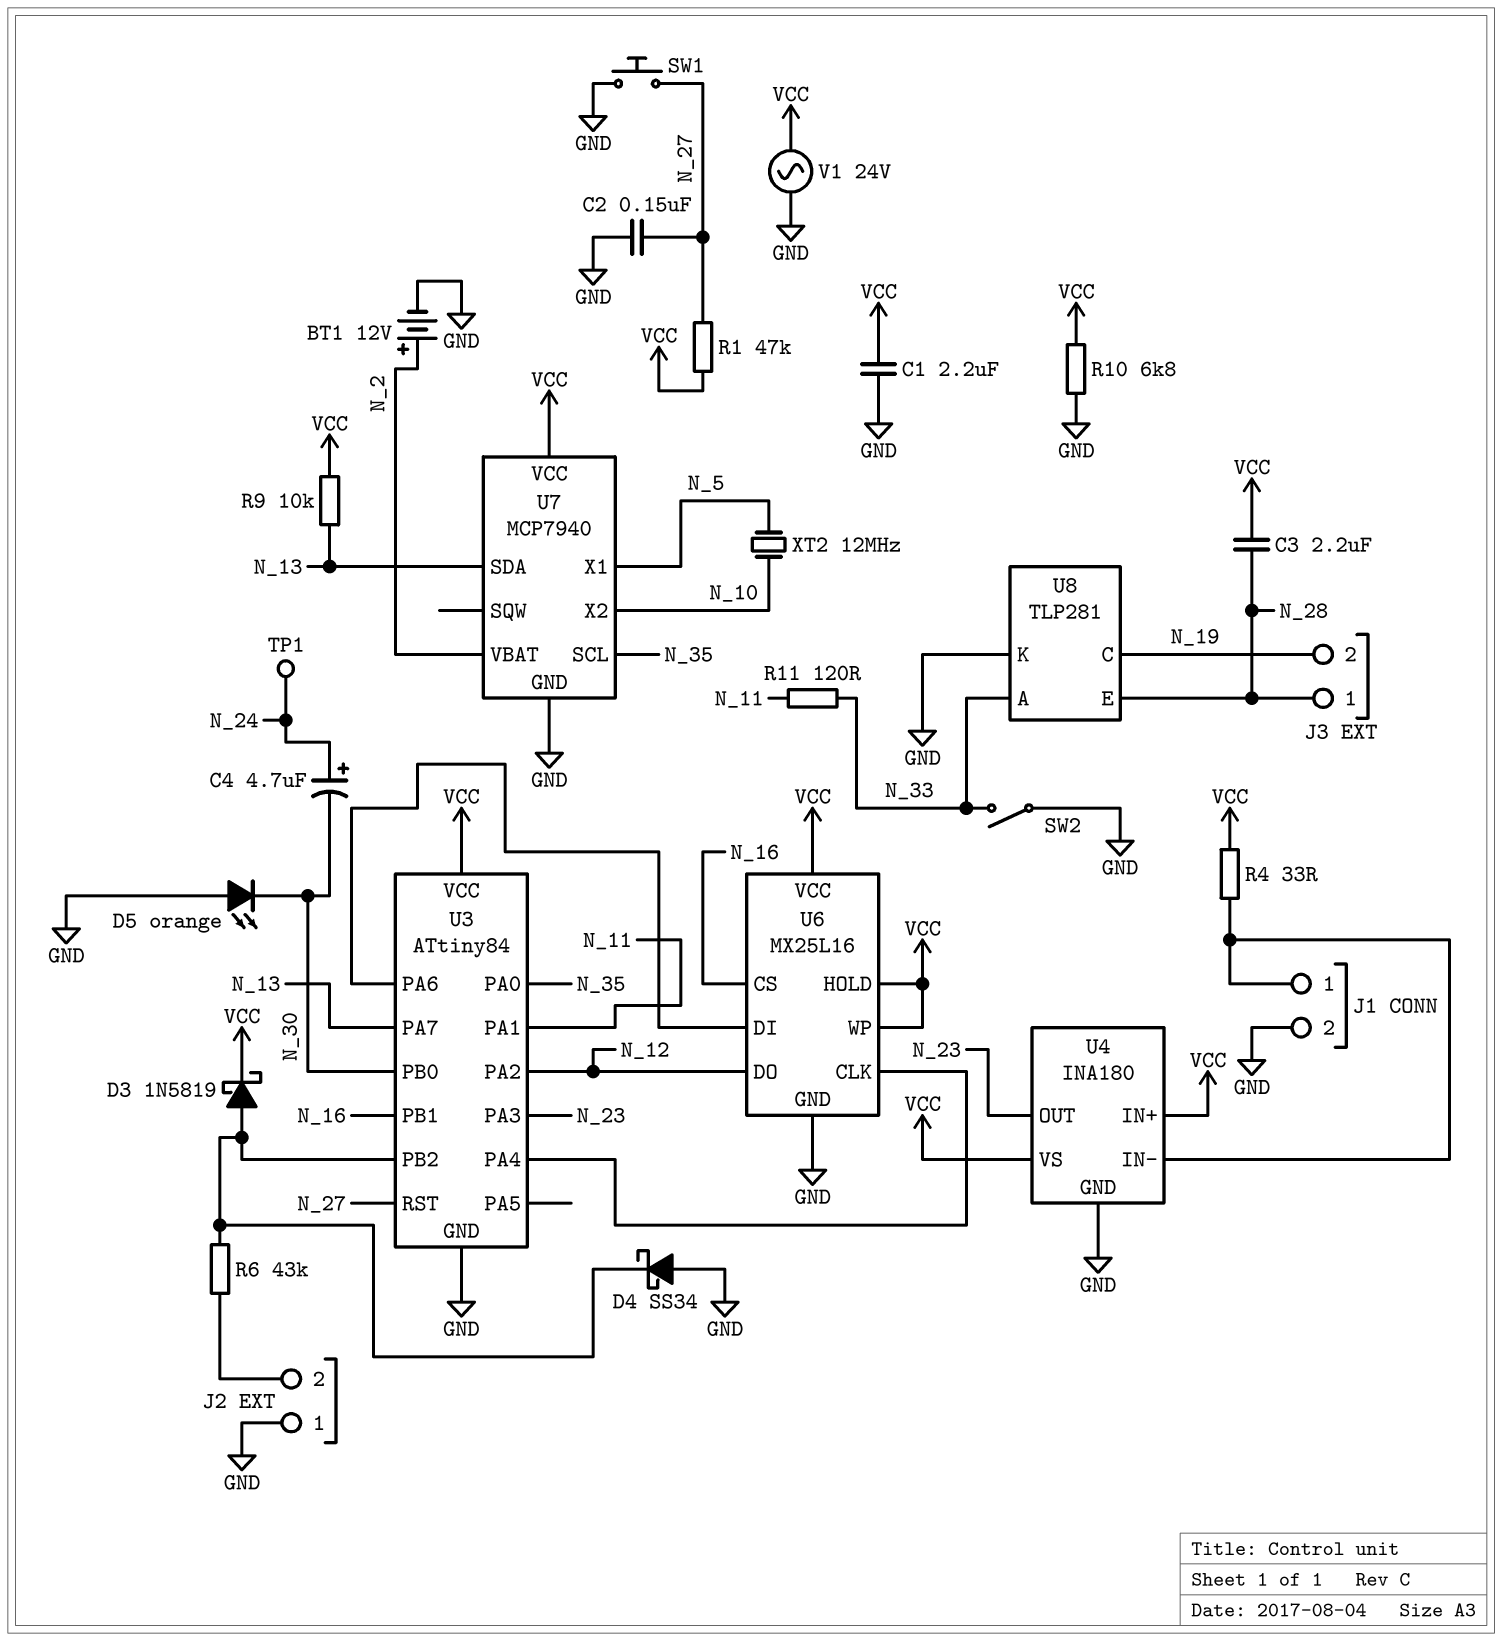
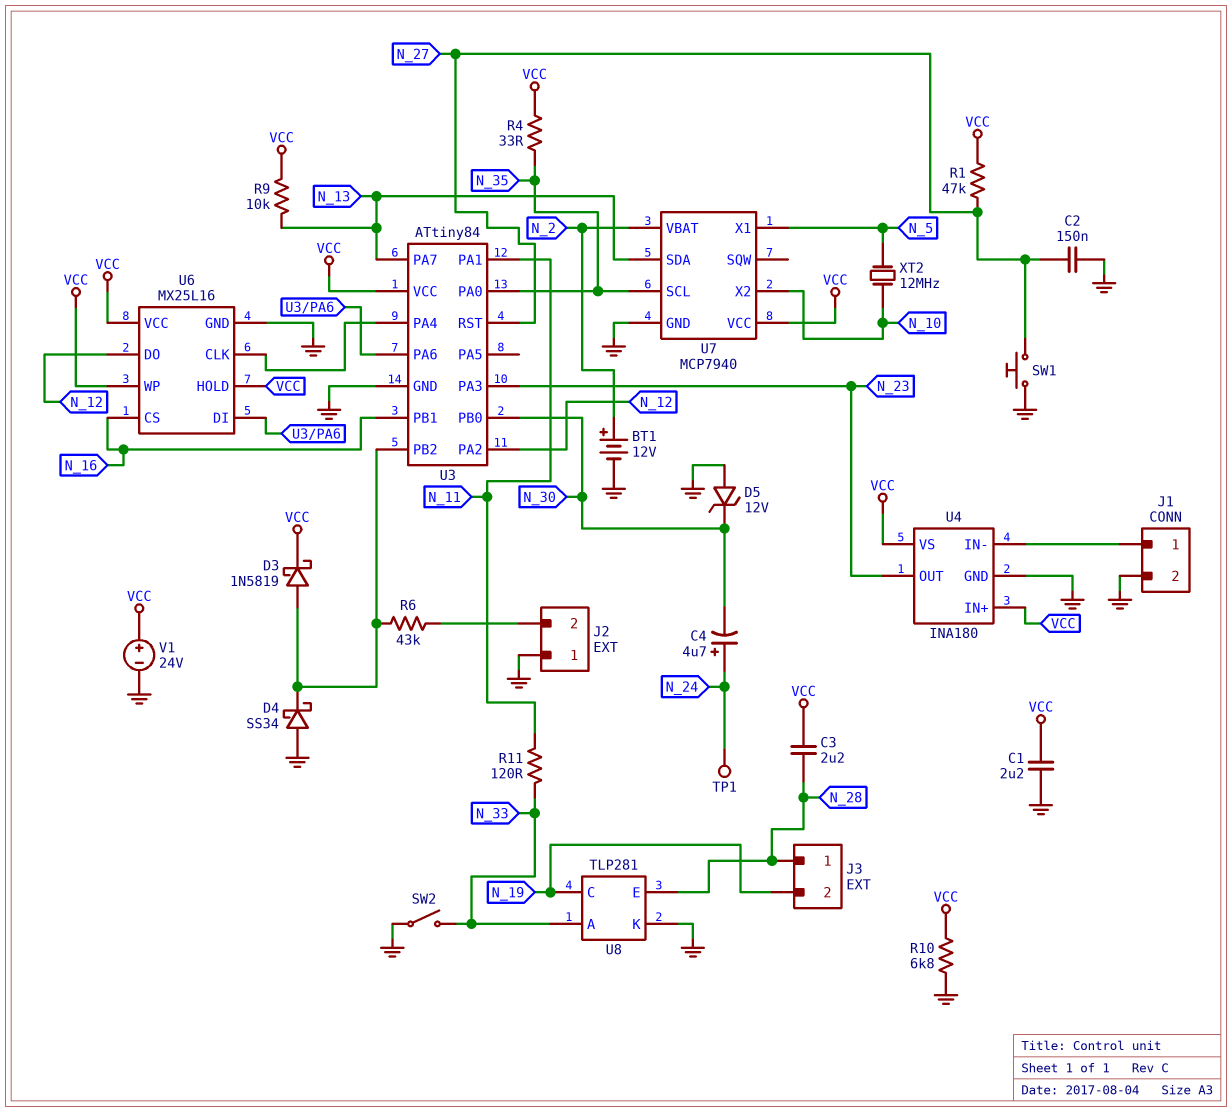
D5: LED orange (A GND, K N_30) -> zener 12V (A GND, K N_30)
R4: 33 (J1/1, VCC) -> 33 (N_35, VCC)
V1: AC 24V (GND, VCC) -> 24V (plus VCC, minus GND)

